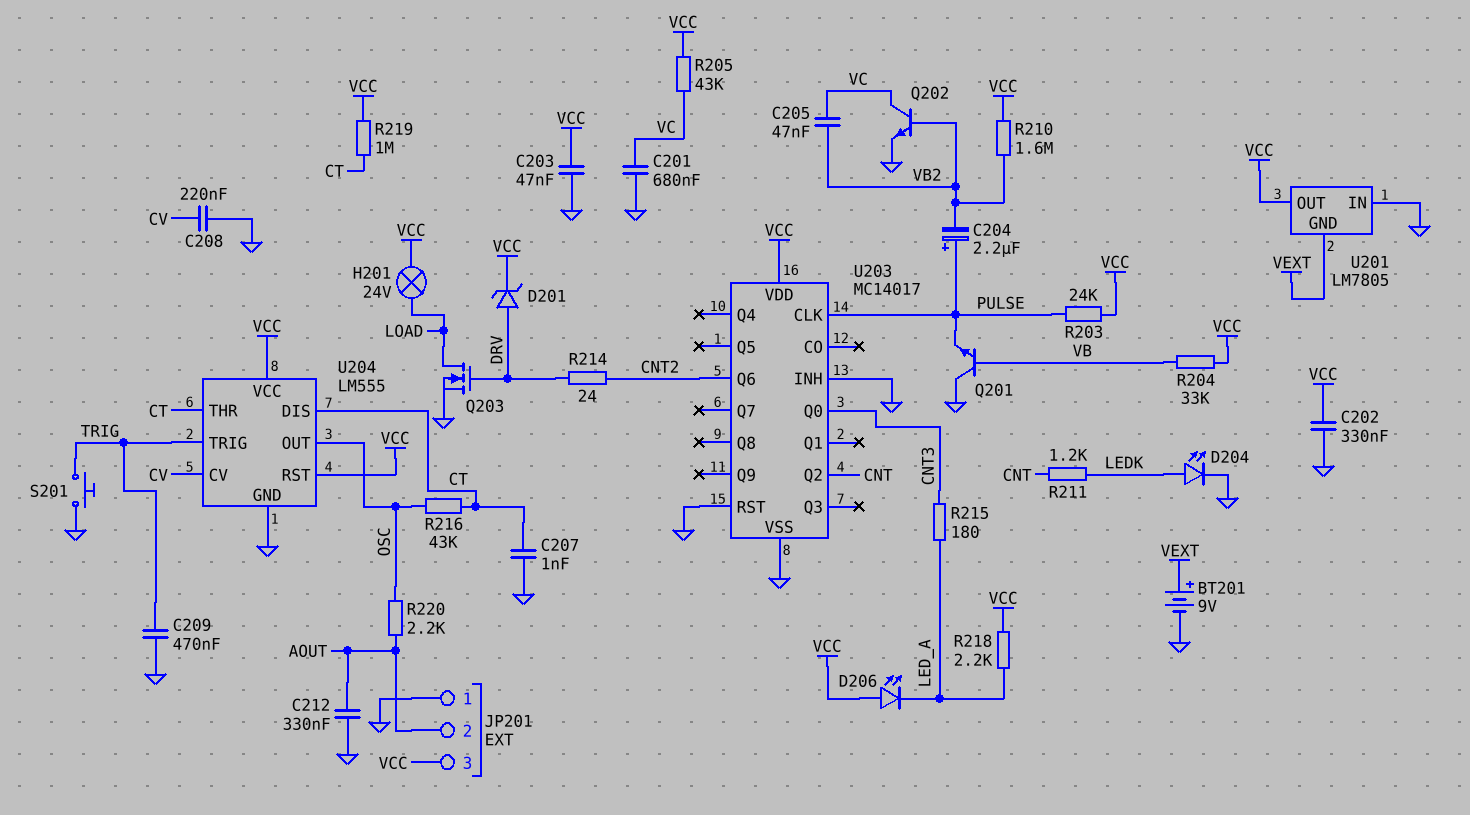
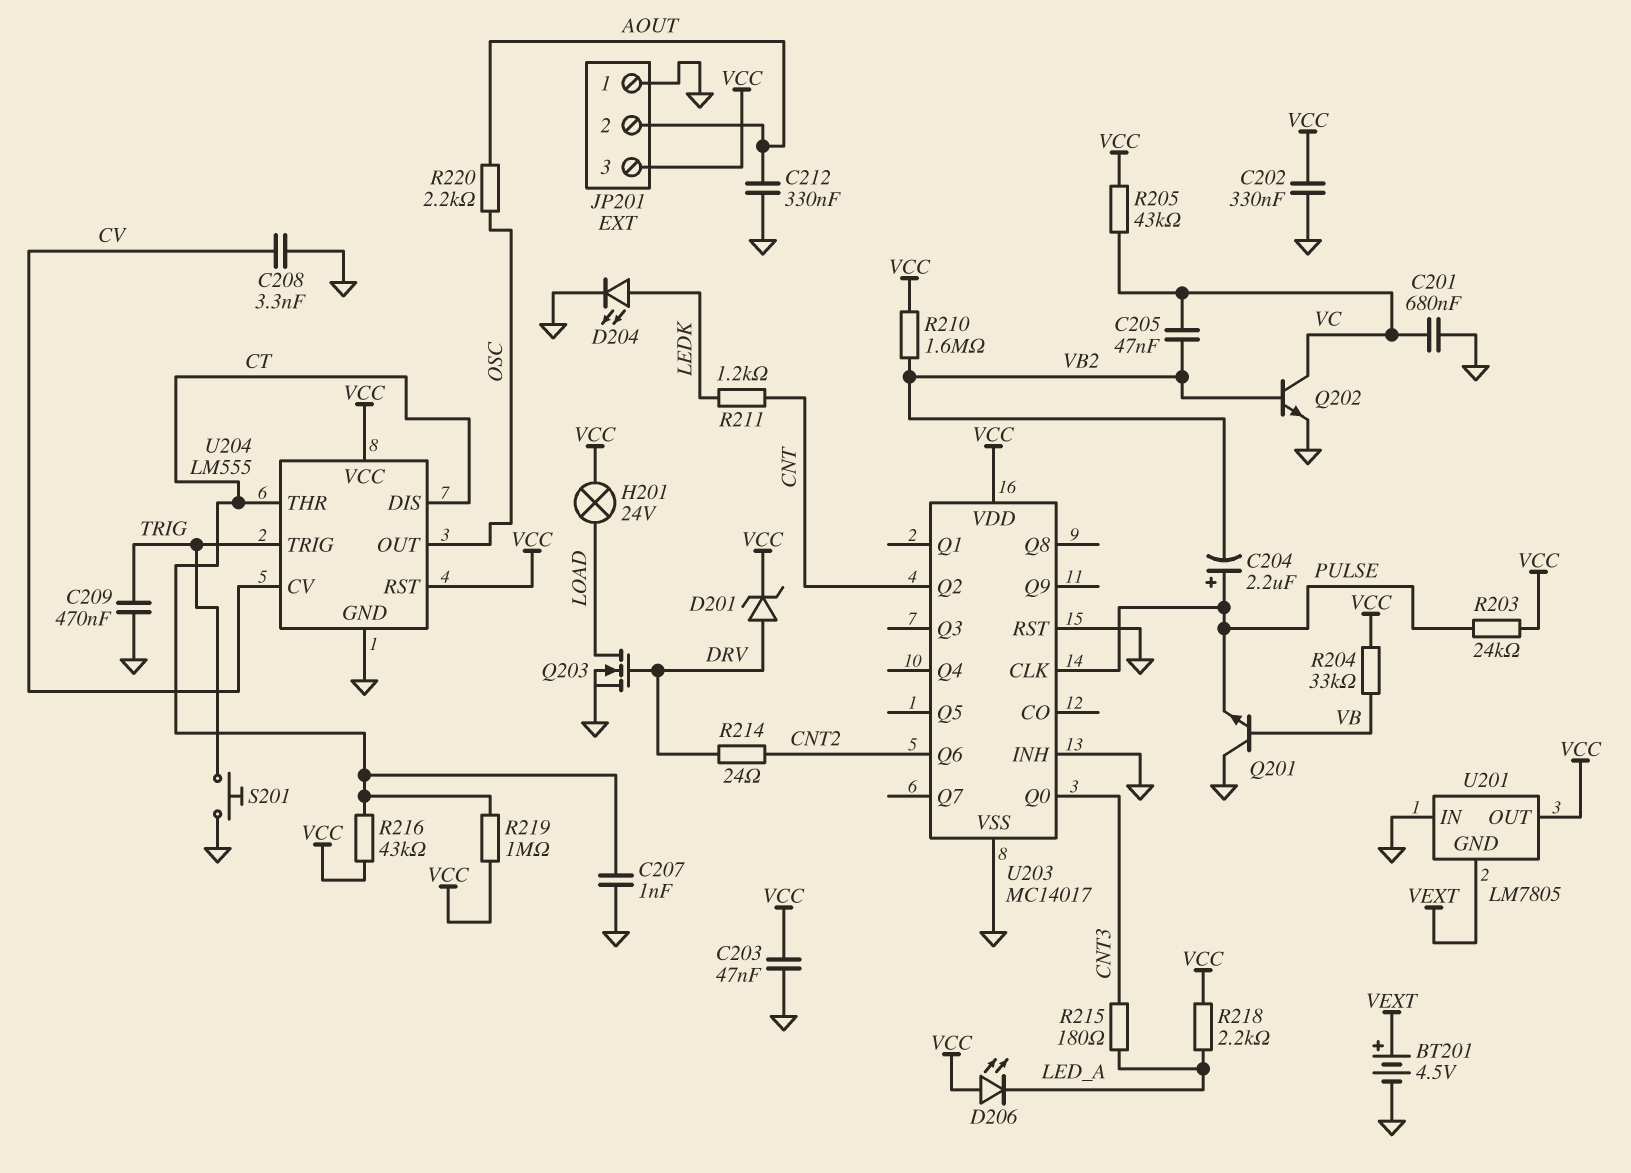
BT201: 9V (plus VEXT, minus GND) -> 4.5V (plus VEXT, minus GND)
C208: 220nF (CV, GND) -> 3.3nF (CV, GND)
R216: 43k (CT, OSC) -> 43k (CT, VCC)

